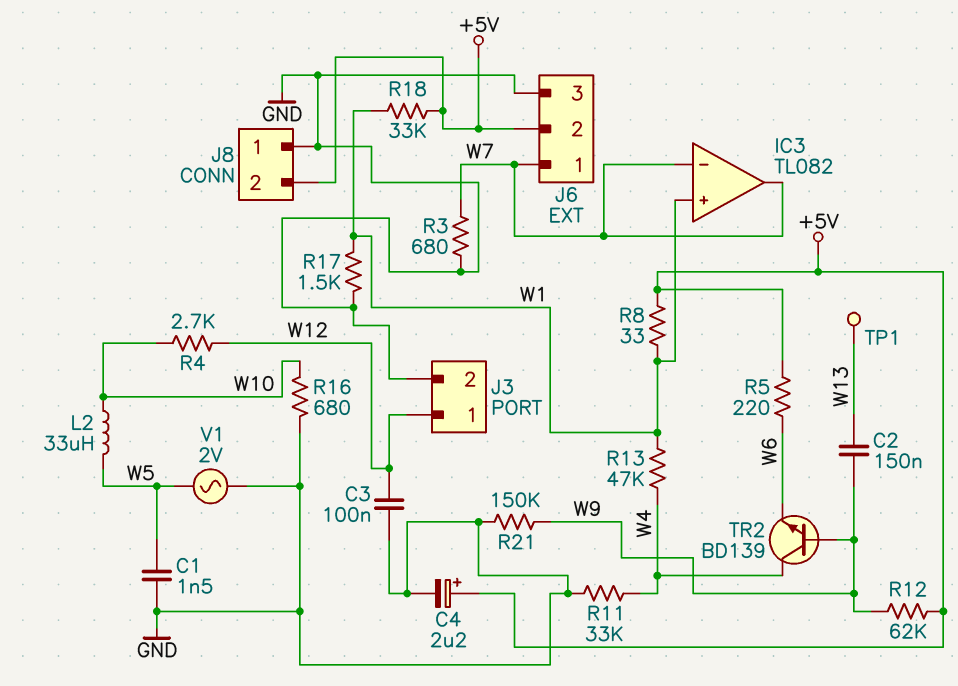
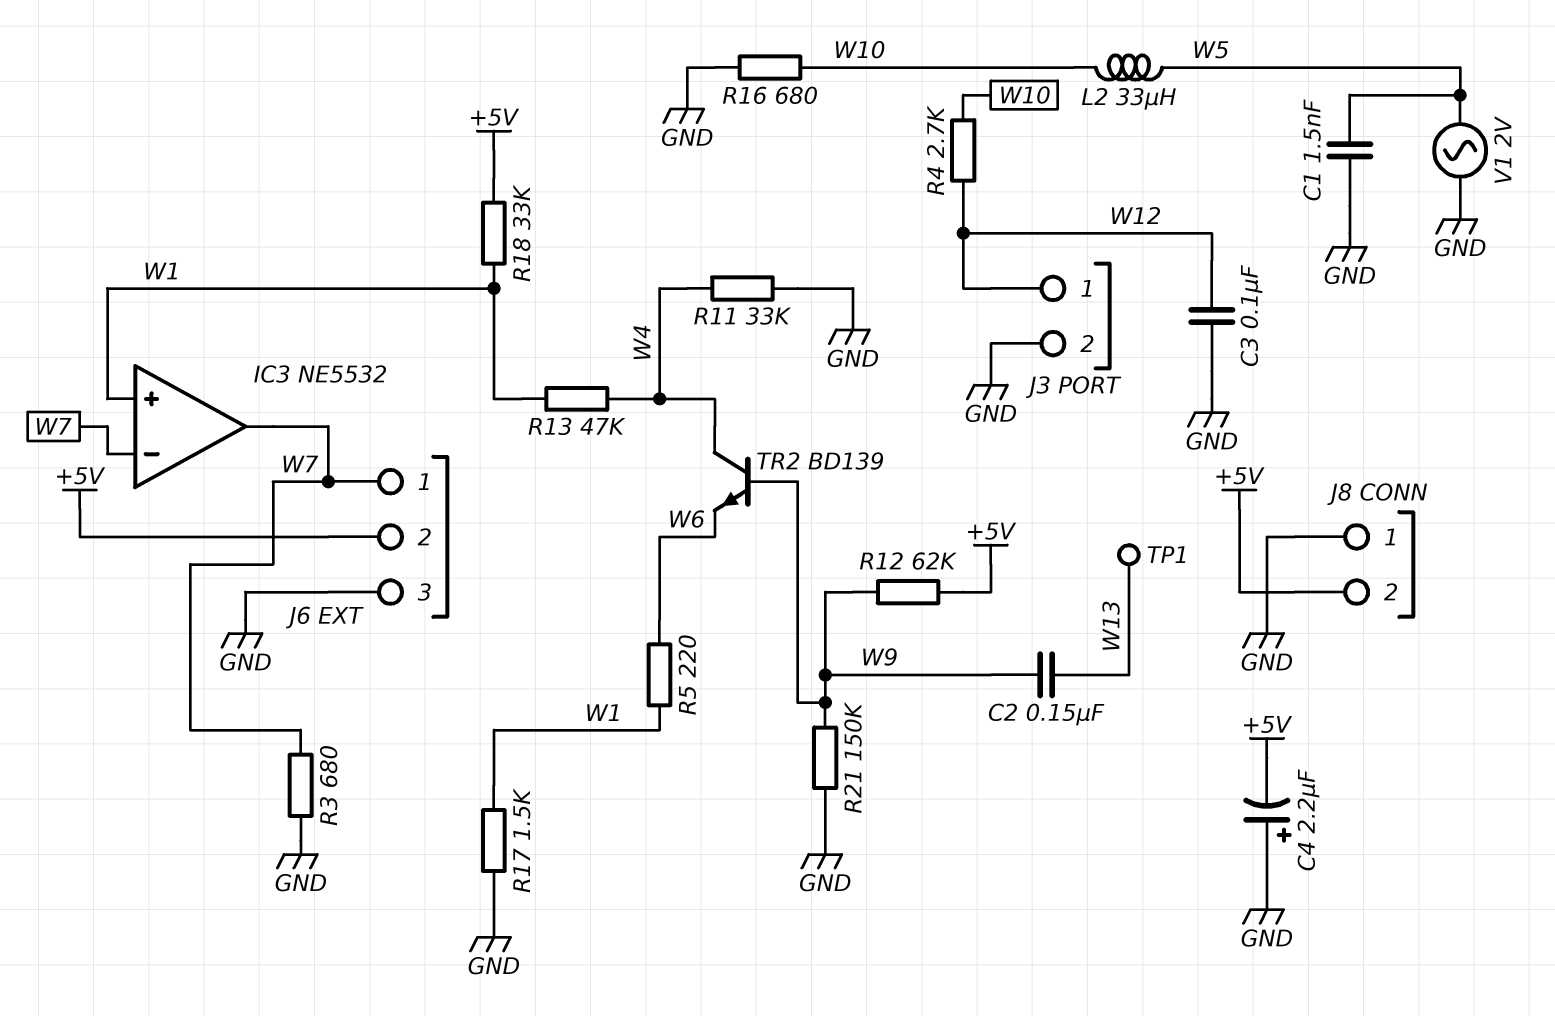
C4: 2.2uF (plus +5V, minus GND) -> 2.2uF (plus GND, minus +5V)
IC3: TL082 -> NE5532
R5: 220 (+5V, W6) -> 220 (W1, W6)
R8: 33 (+5V, W1) -> none

